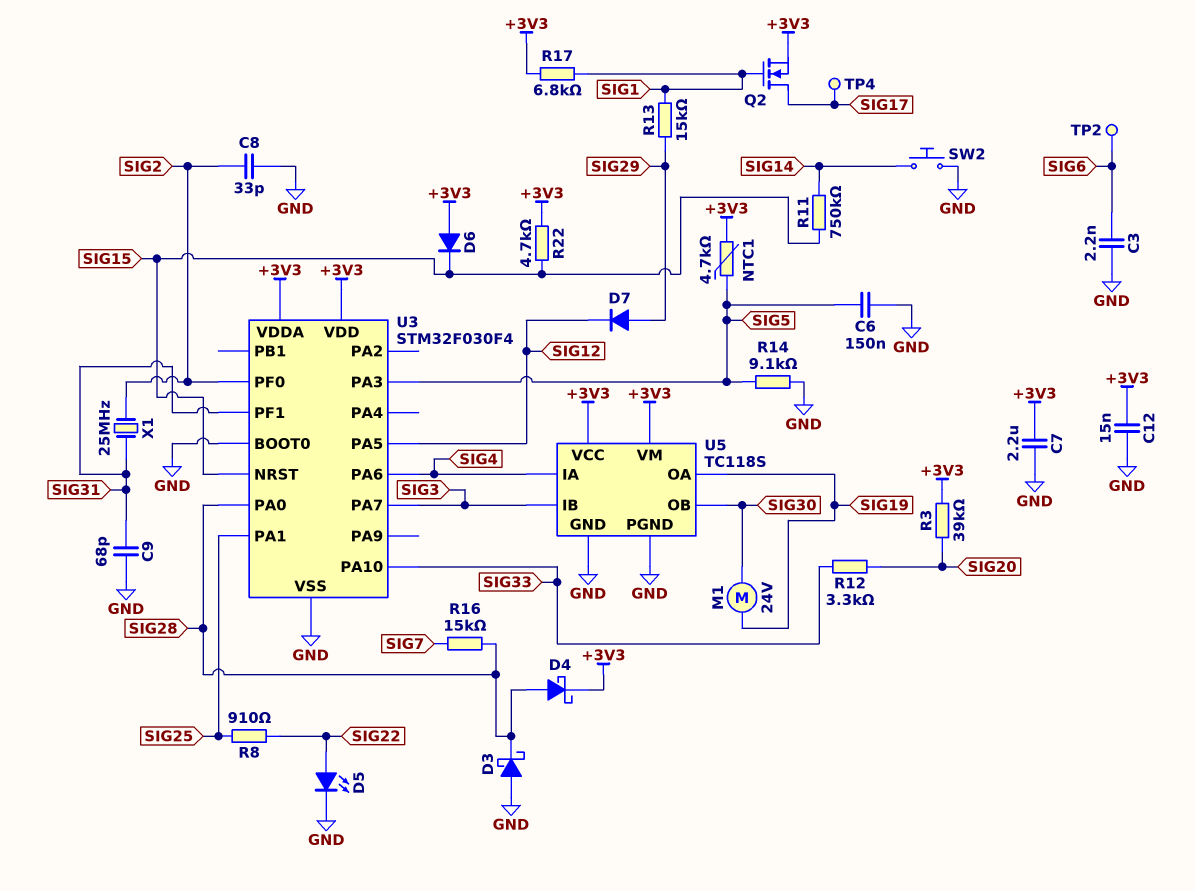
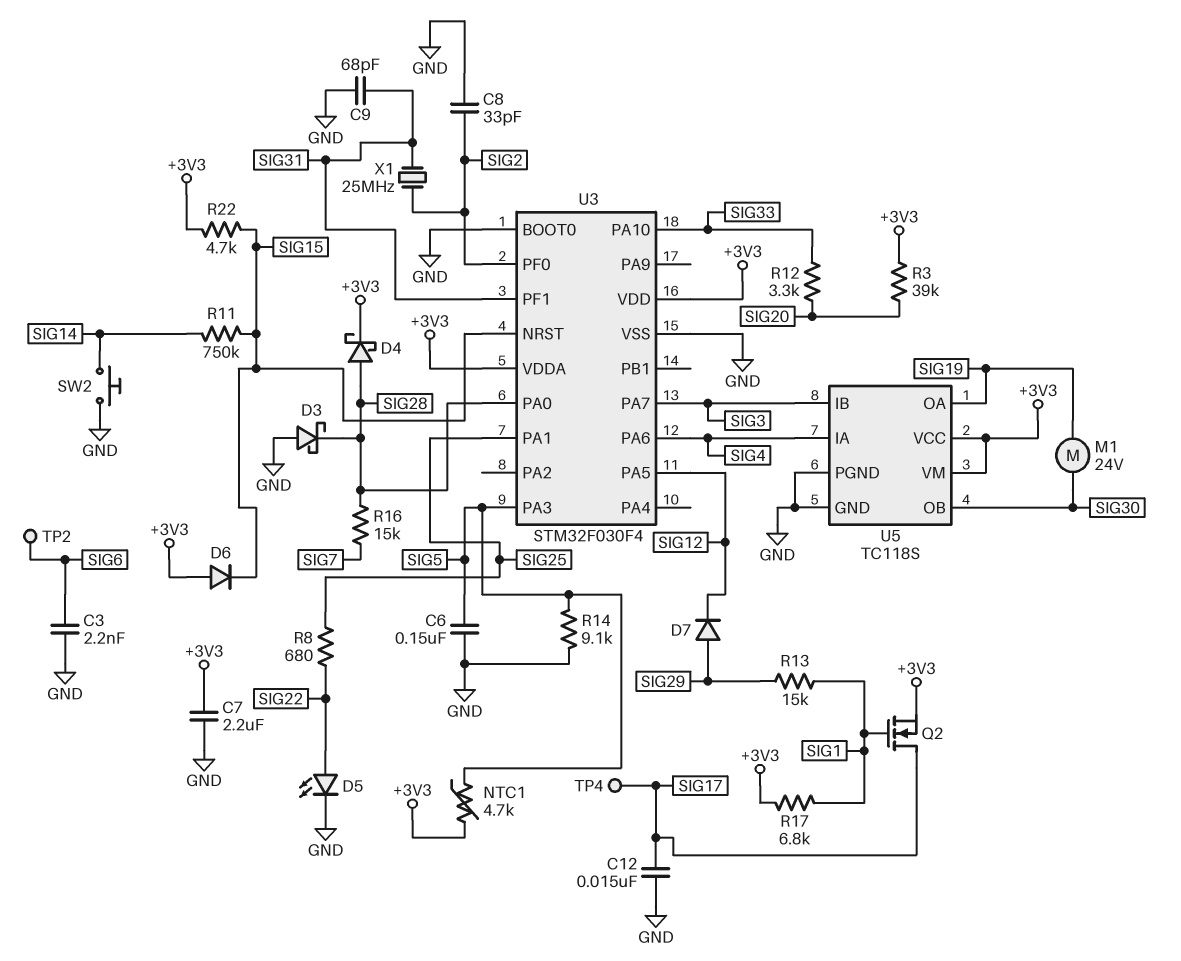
C12: 15nF (+3V3, GND) -> 15nF (GND, SIG17)
R8: 910 (SIG22, SIG25) -> 680 (SIG22, SIG25)

